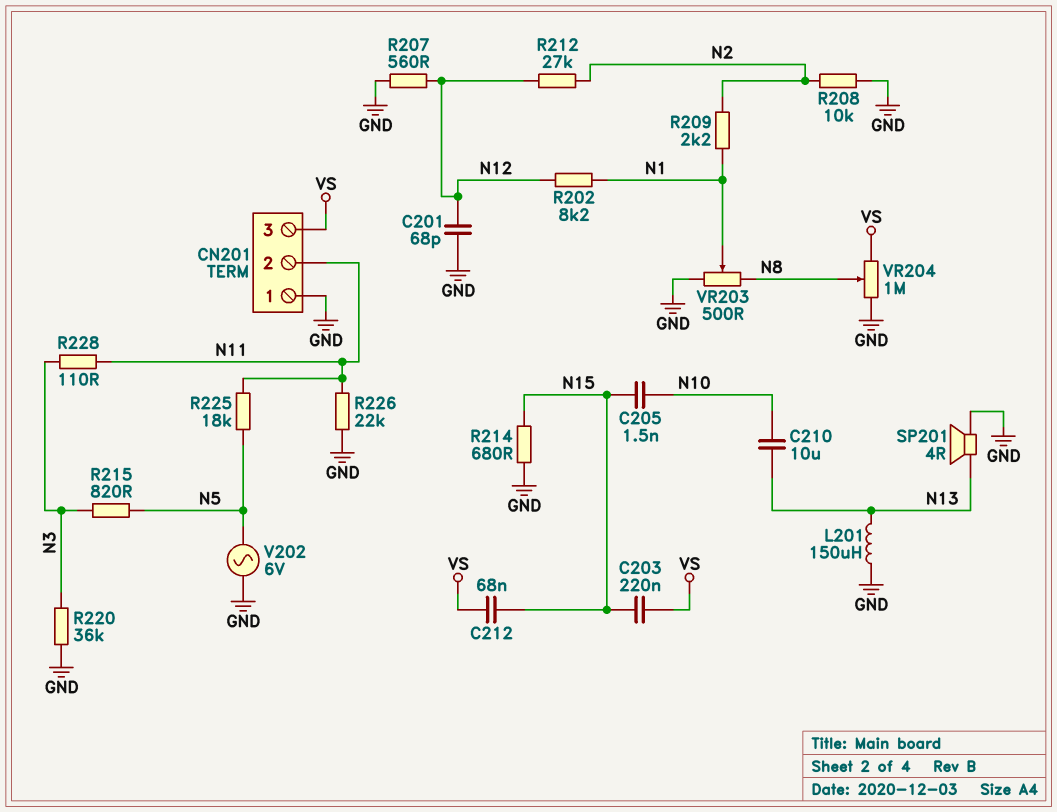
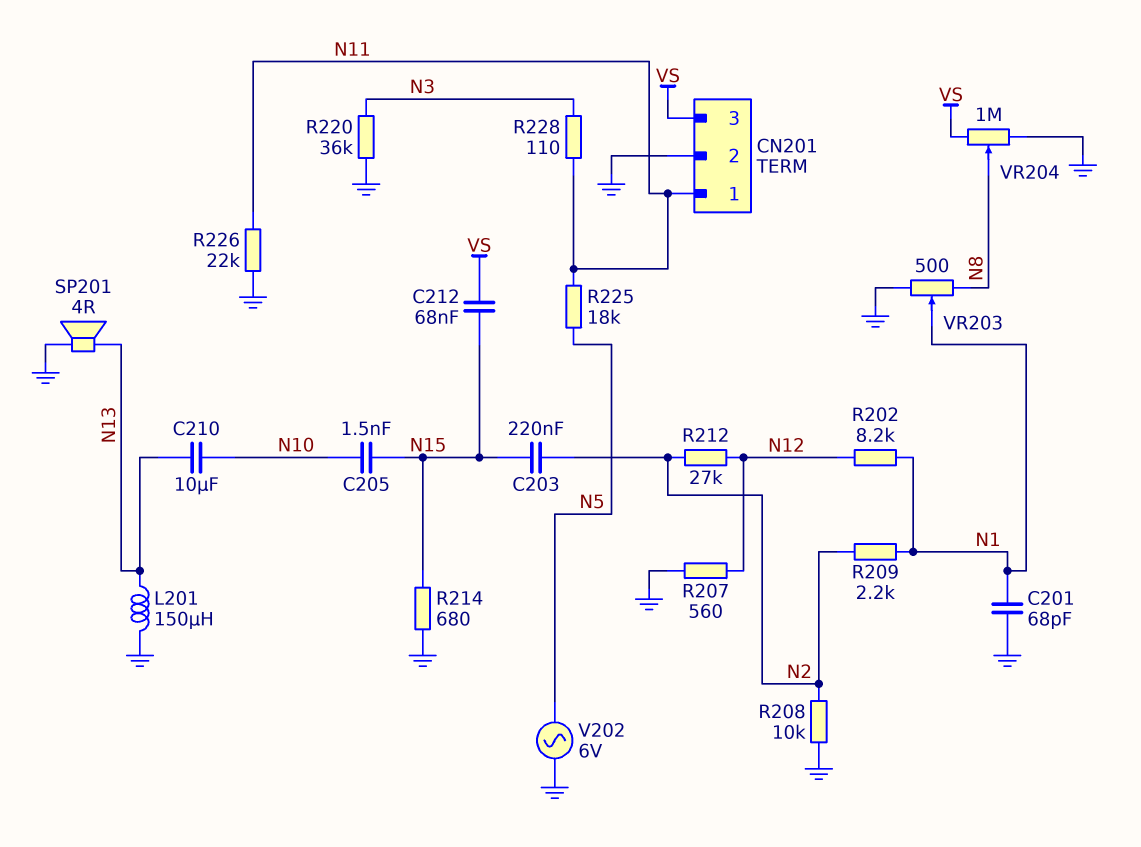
C201: 68pF (GND, N12) -> 68pF (GND, N1)
C203: 220nF (N15, VS) -> 220nF (N2, N15)
CN201 pin 1: GND -> N11
CN201 pin 2: N11 -> GND
R215: 820 (N3, N5) -> none

